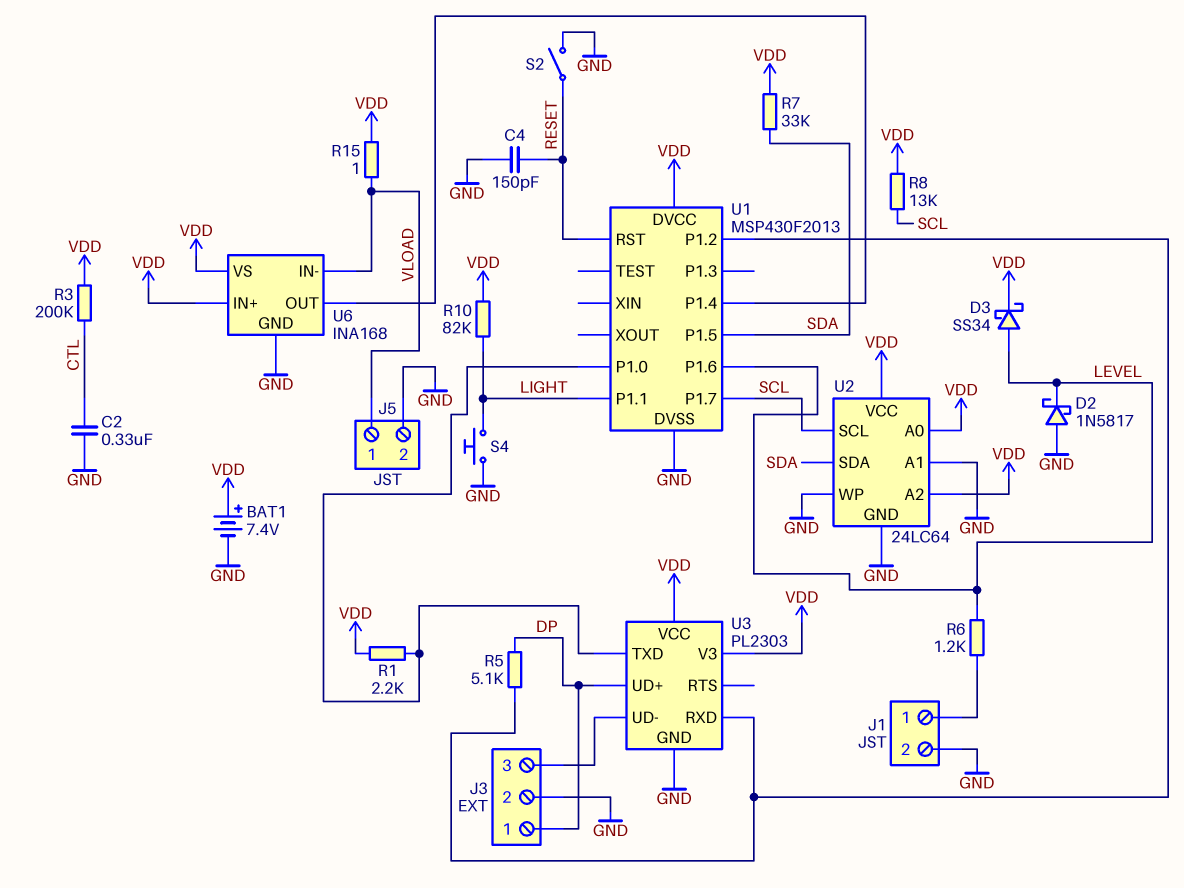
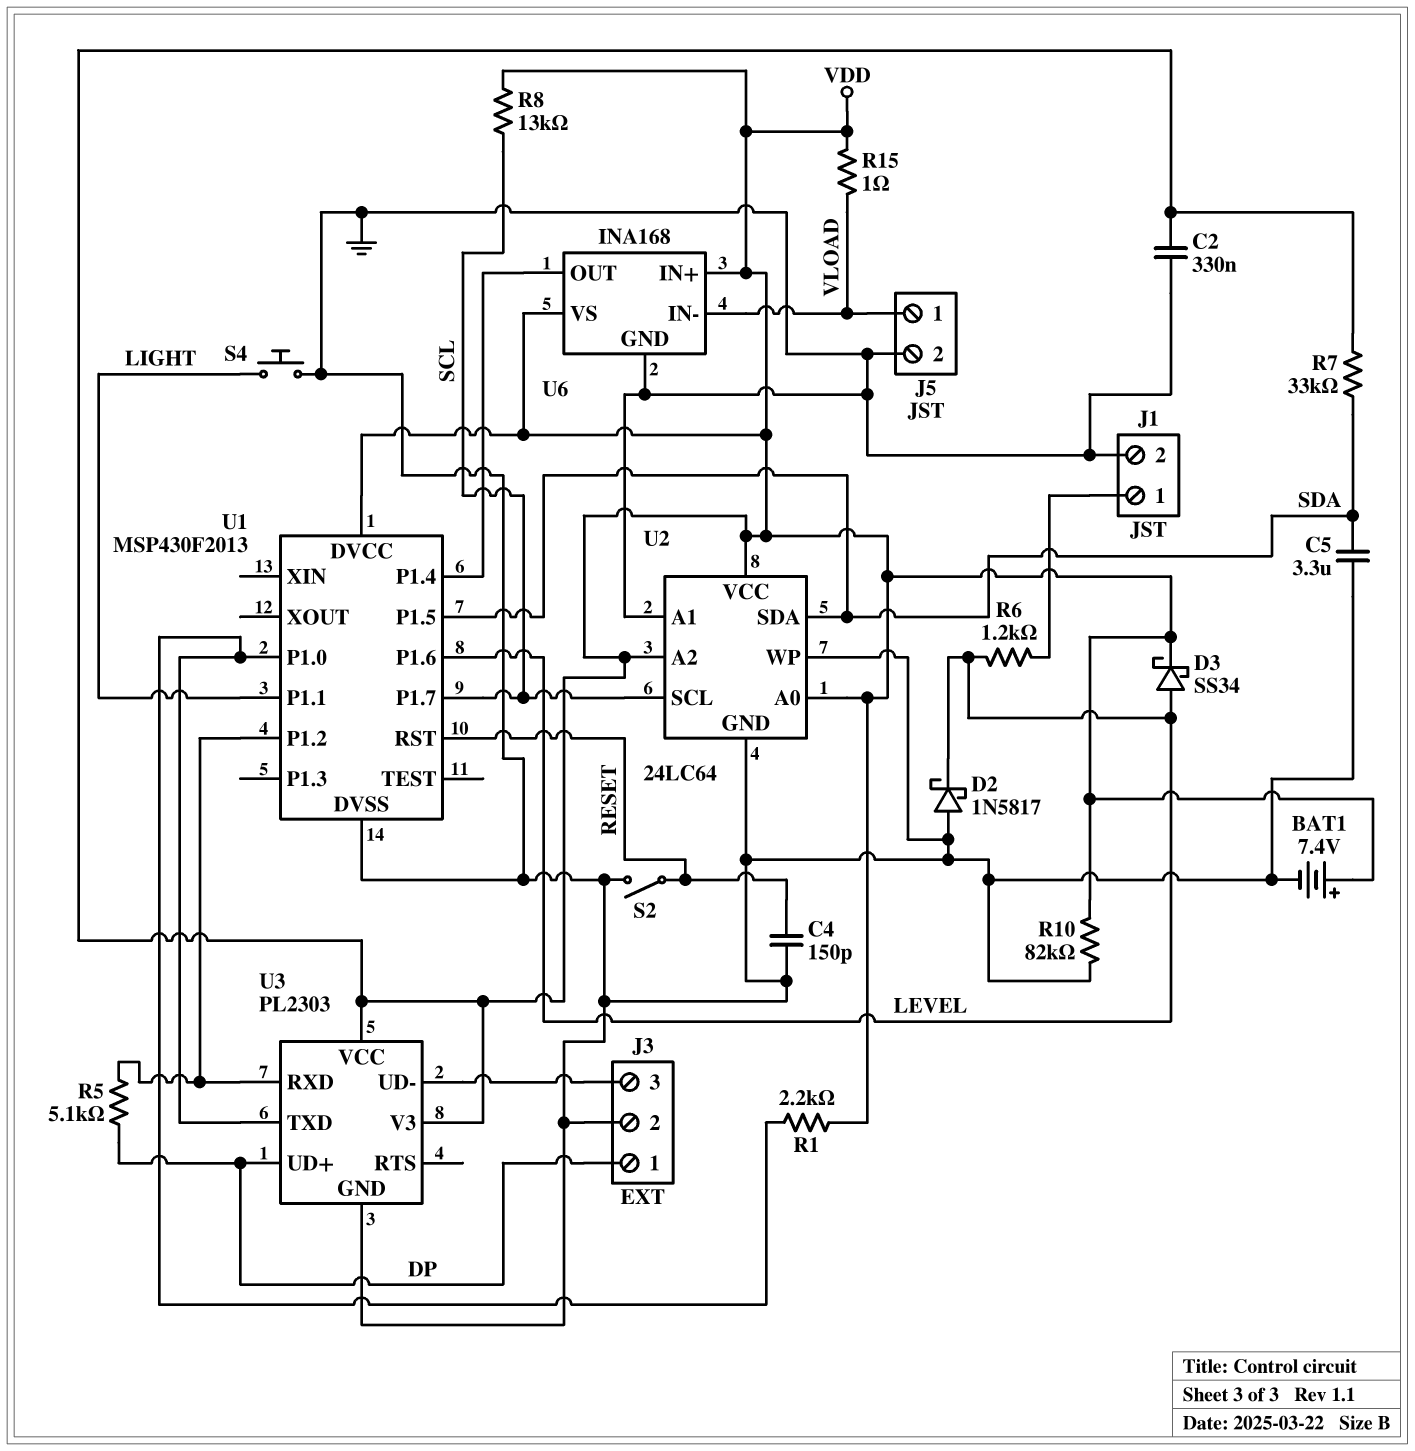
C2: 330nF (CTL, GND) -> 330nF (GND, VDD)
C5: none -> 3.3uF (GND, SDA)
R3: 200k (CTL, VDD) -> none
R10: 82k (LIGHT, VDD) -> 82k (GND, VDD)

